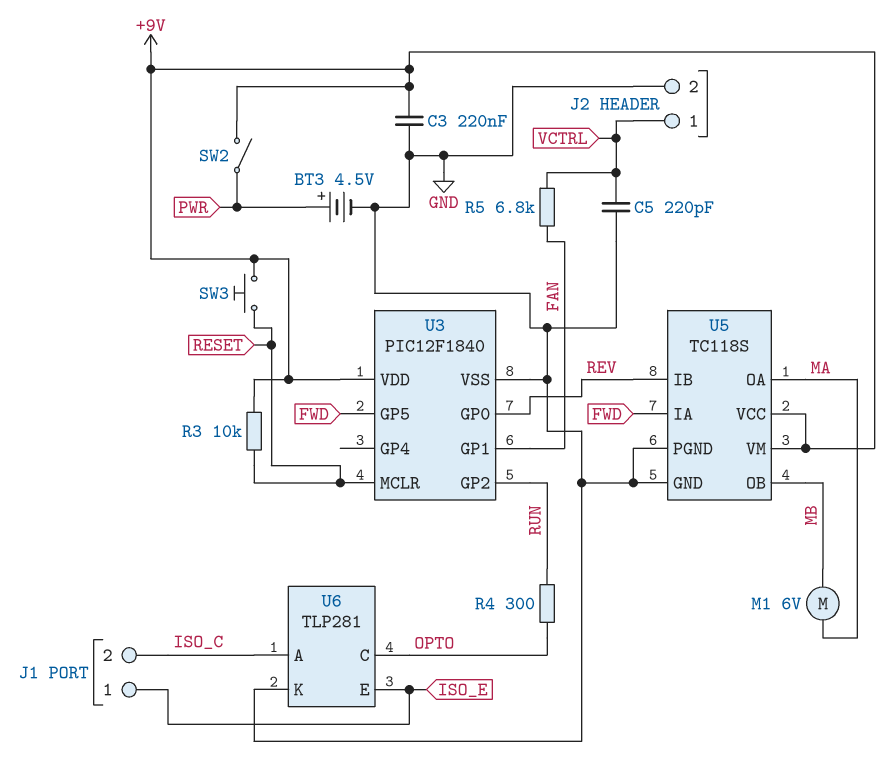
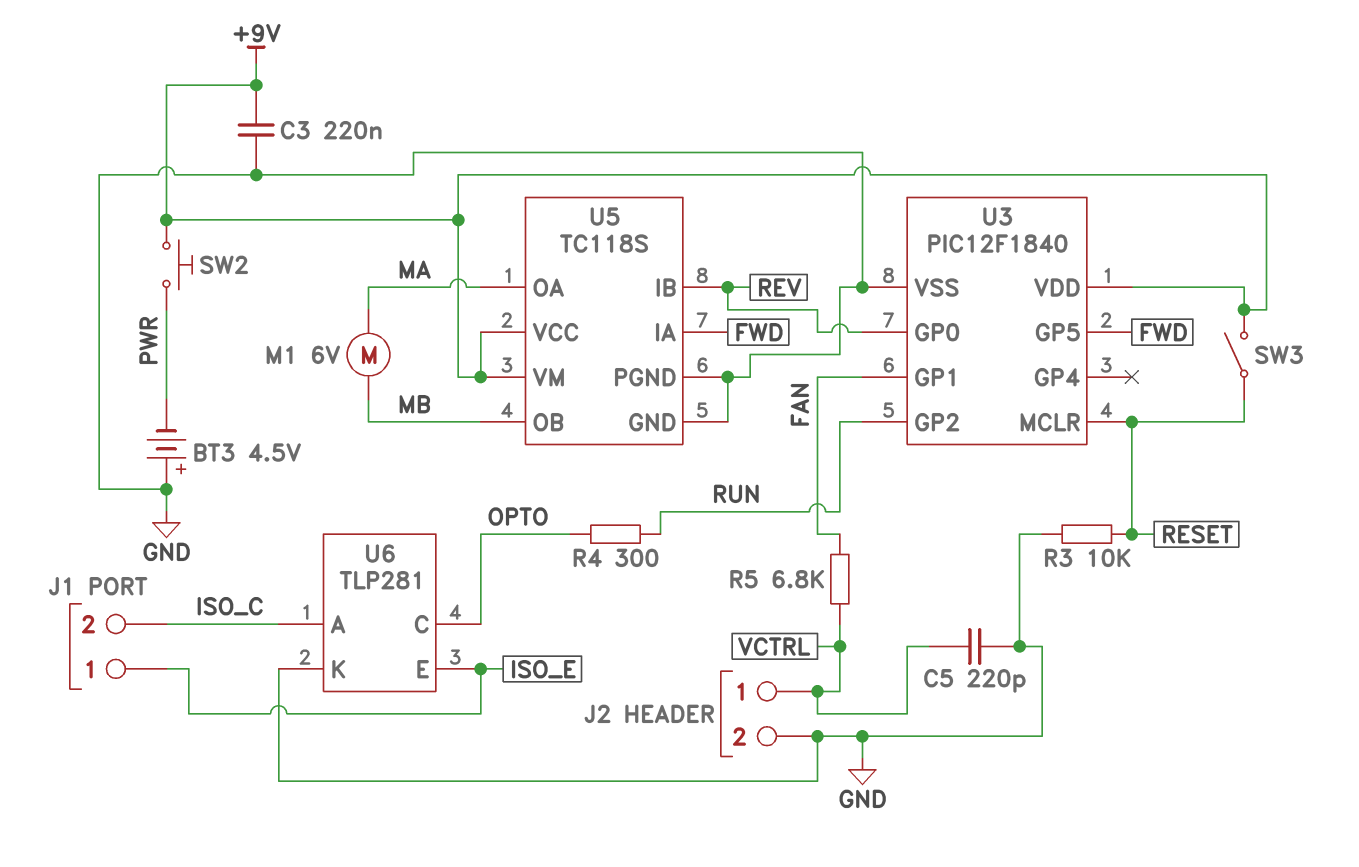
BT3: 4.5V (plus PWR, minus GND) -> 4.5V (plus GND, minus PWR)
R3: 10k (+9V, RESET) -> 10k (GND, RESET)
SW2: switch (+9V, PWR) -> button (+9V, PWR)
SW3: button (+9V, RESET) -> switch (+9V, RESET)

